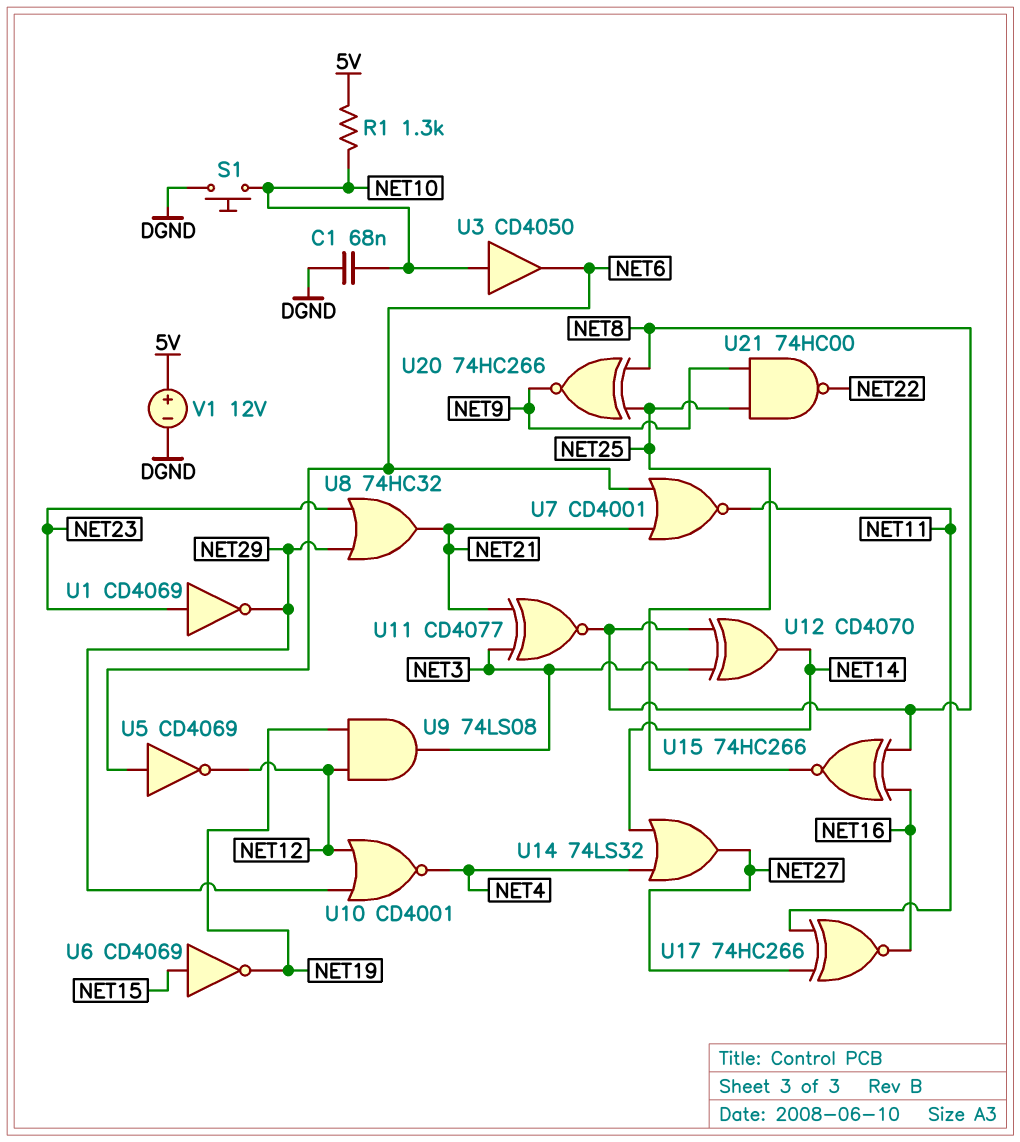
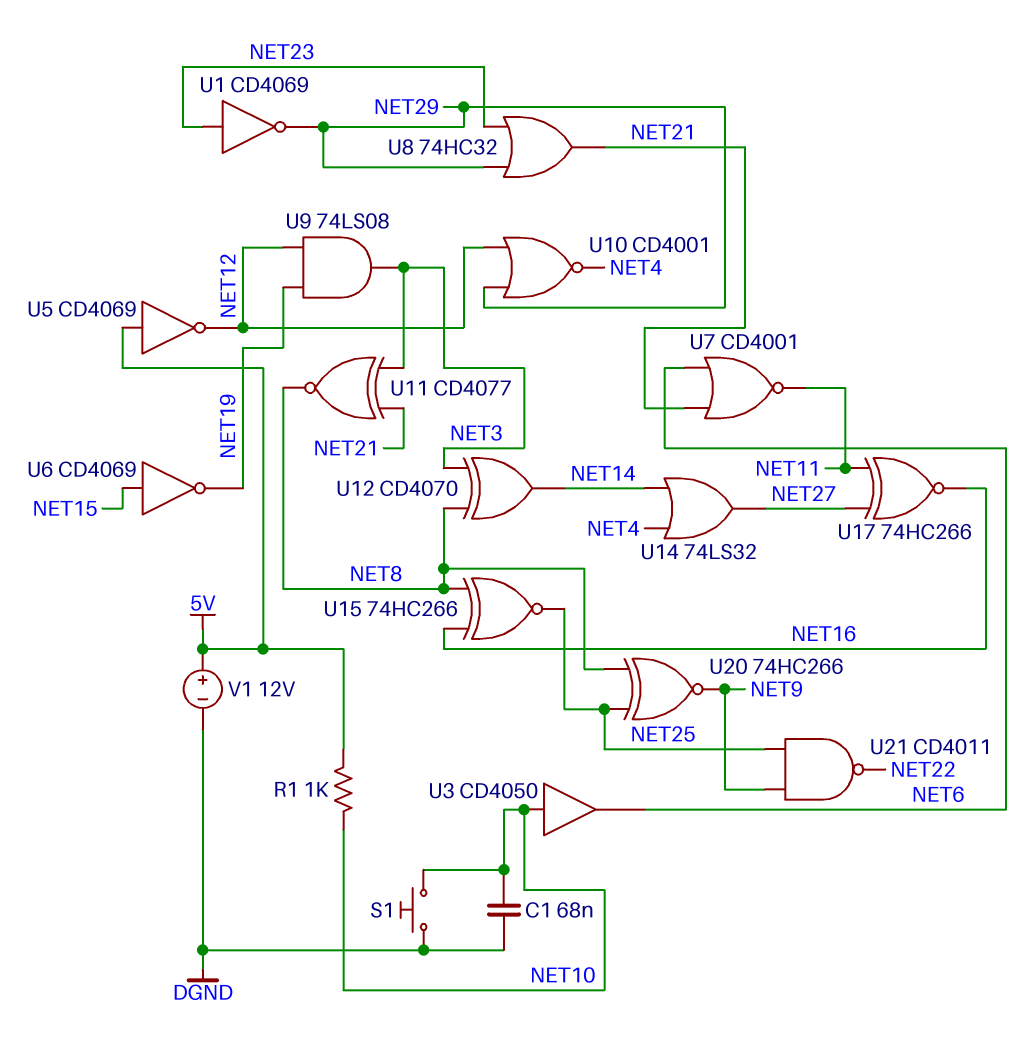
R1: 1.3k (5V, NET10) -> 1k (5V, NET10)
U5: NOT CD4069 (in NET6, out NET12) -> NOT CD4069 (in 5V, out NET12)
U21: NAND 74HC00 (in NET9, in NET25, out NET22) -> NAND CD4011 (in NET9, in NET25, out NET22)

